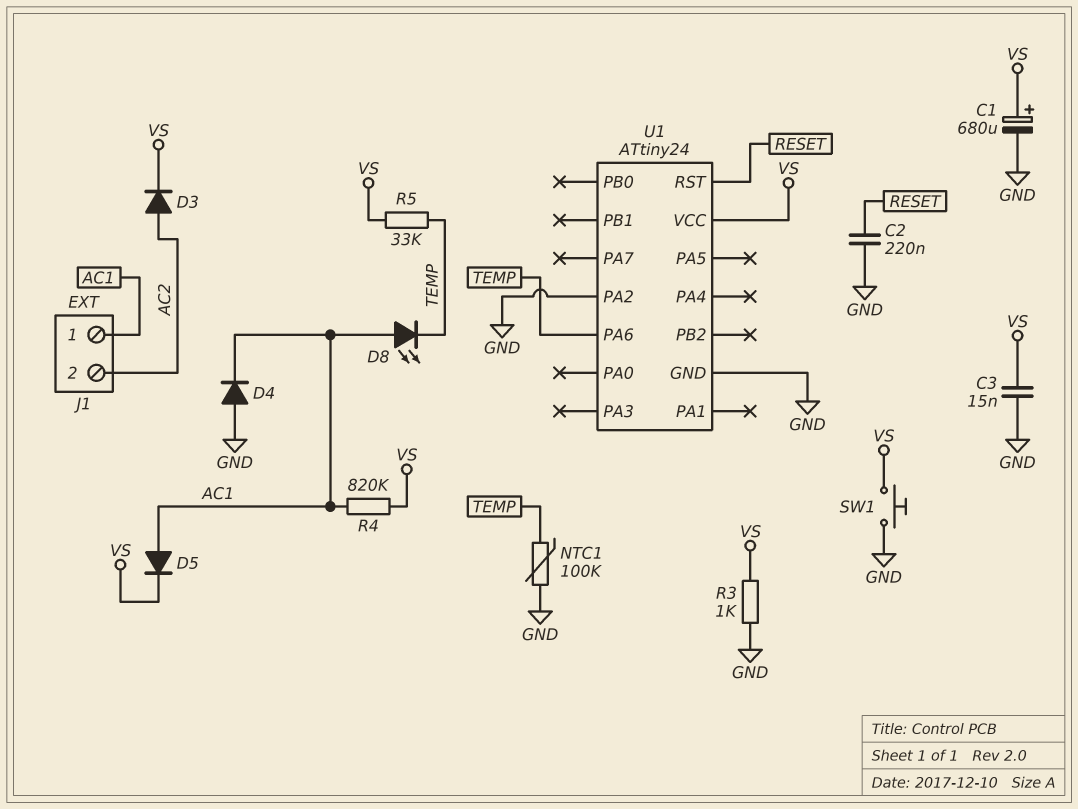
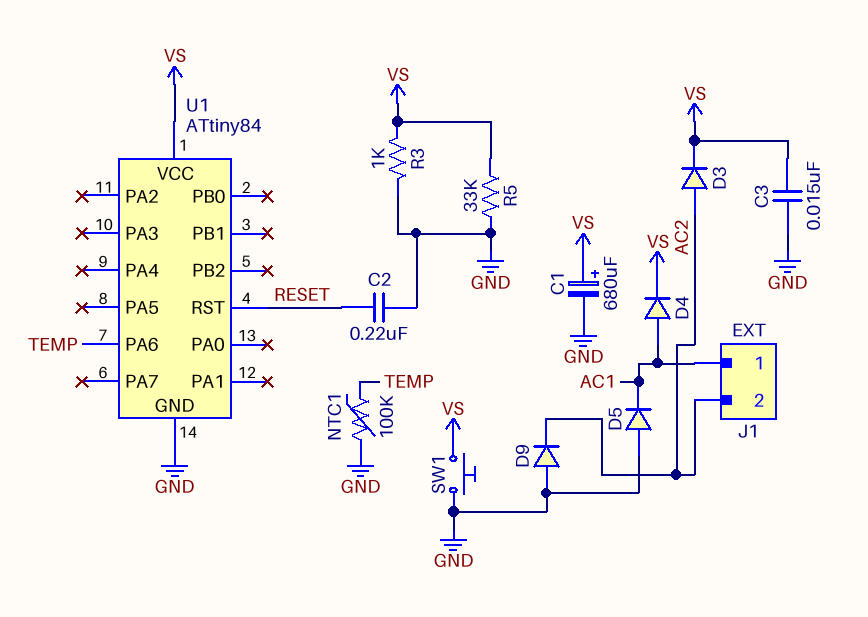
D4: diode (A GND, K AC1) -> diode (A AC1, K VS)
D5: diode (A AC1, K VS) -> diode (A GND, K AC1)
D8: LED (A AC1, K TEMP) -> none
D9: none -> diode (A GND, K AC2)
R4: 820k (AC1, VS) -> none
R5: 33k (TEMP, VS) -> 33k (GND, VS)
U1: ATtiny24 -> ATtiny84
U1 pin PA2: GND -> none

